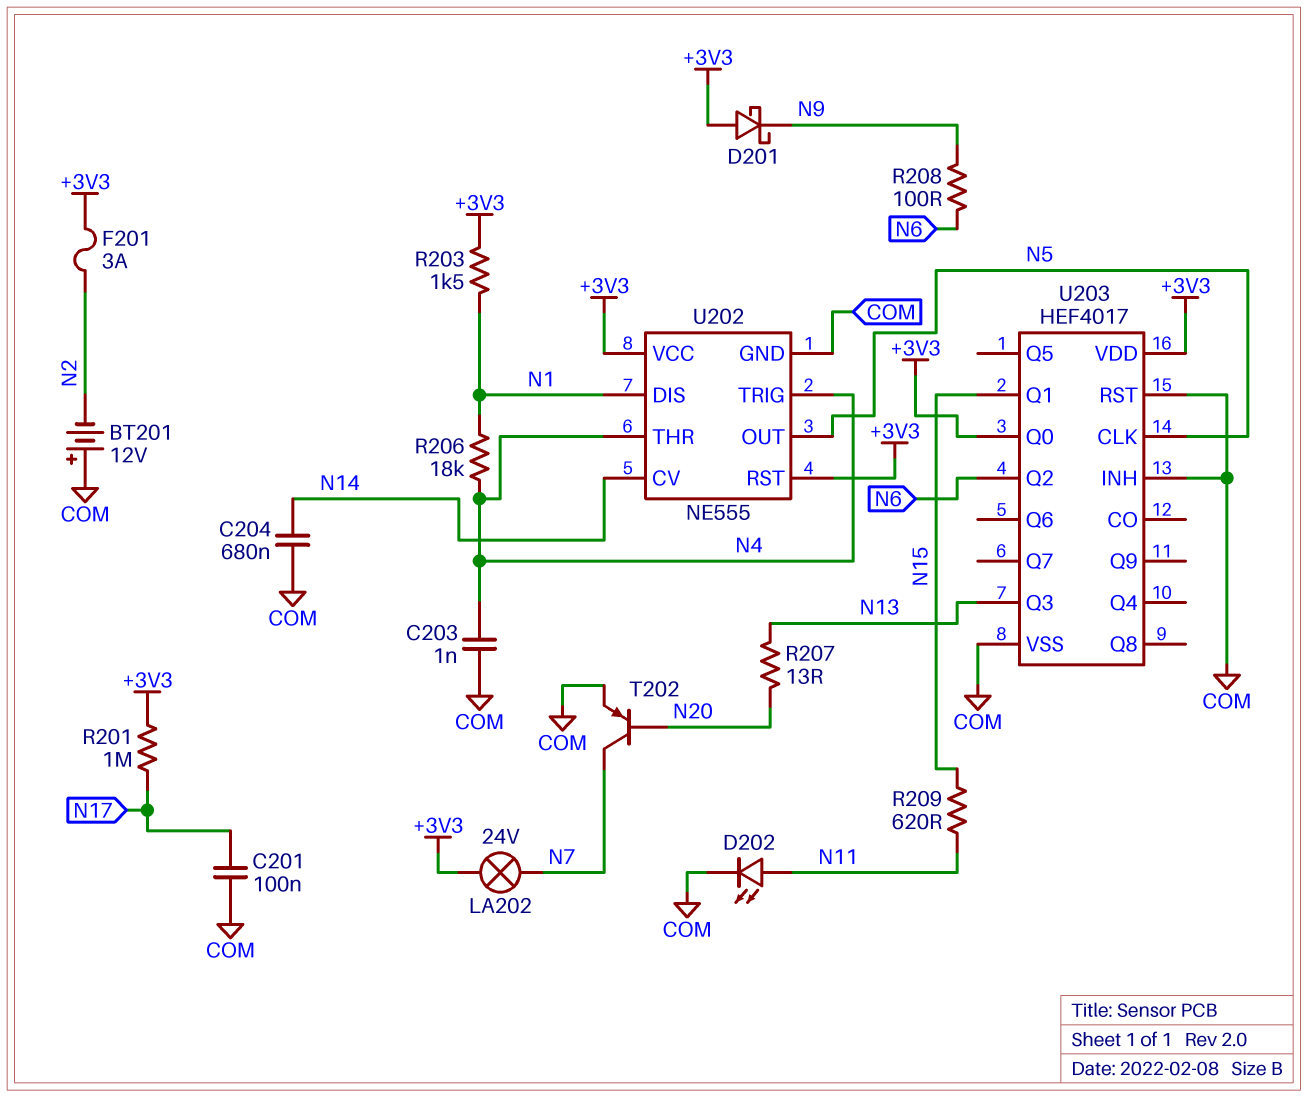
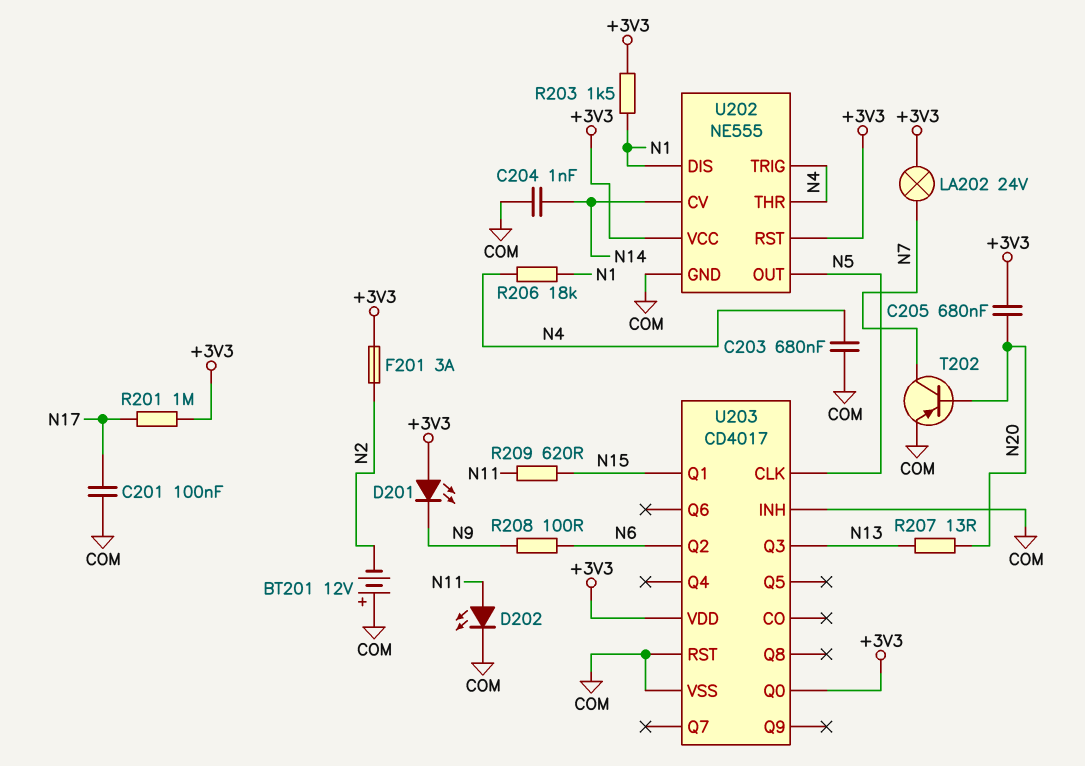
C203: 1nF (COM, N4) -> 680nF (COM, N4)
C204: 680nF (COM, N14) -> 1nF (COM, N14)
C205: none -> 680nF (+3V3, N20)
D201: schottky (A +3V3, K N9) -> LED (A +3V3, K N9)
U203: HEF4017 -> CD4017

